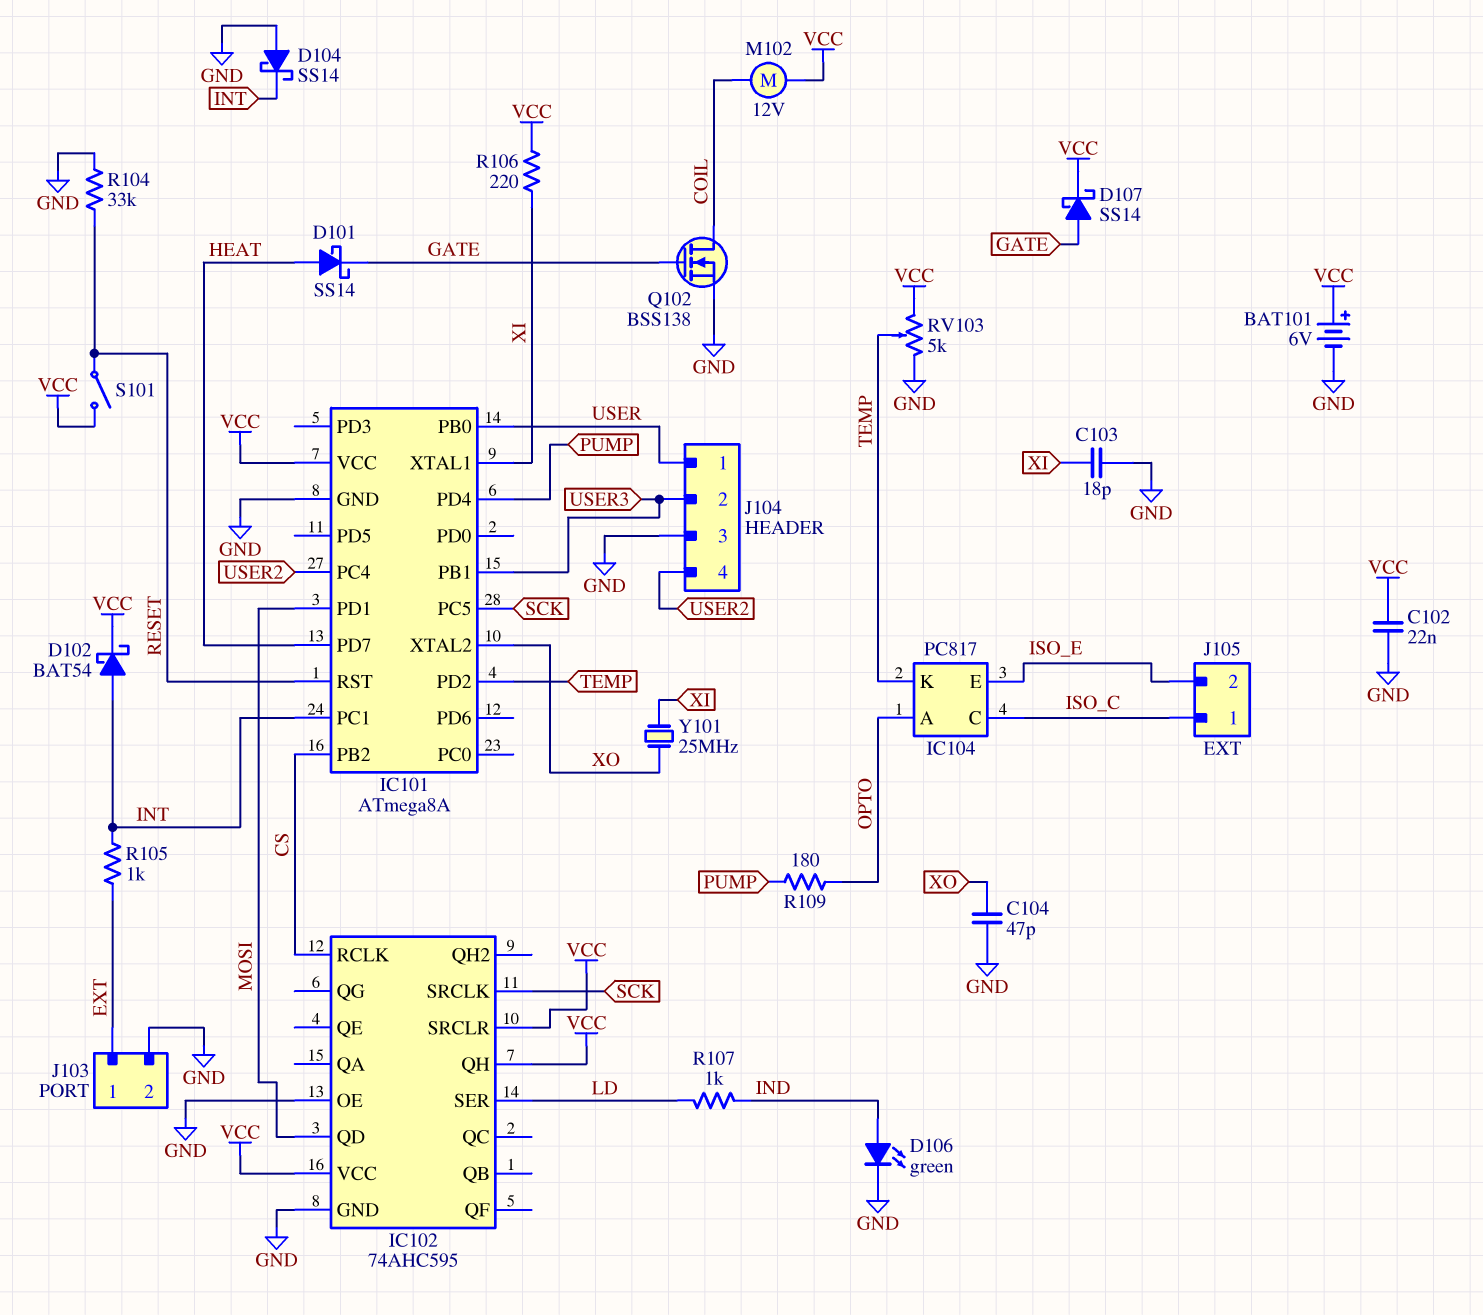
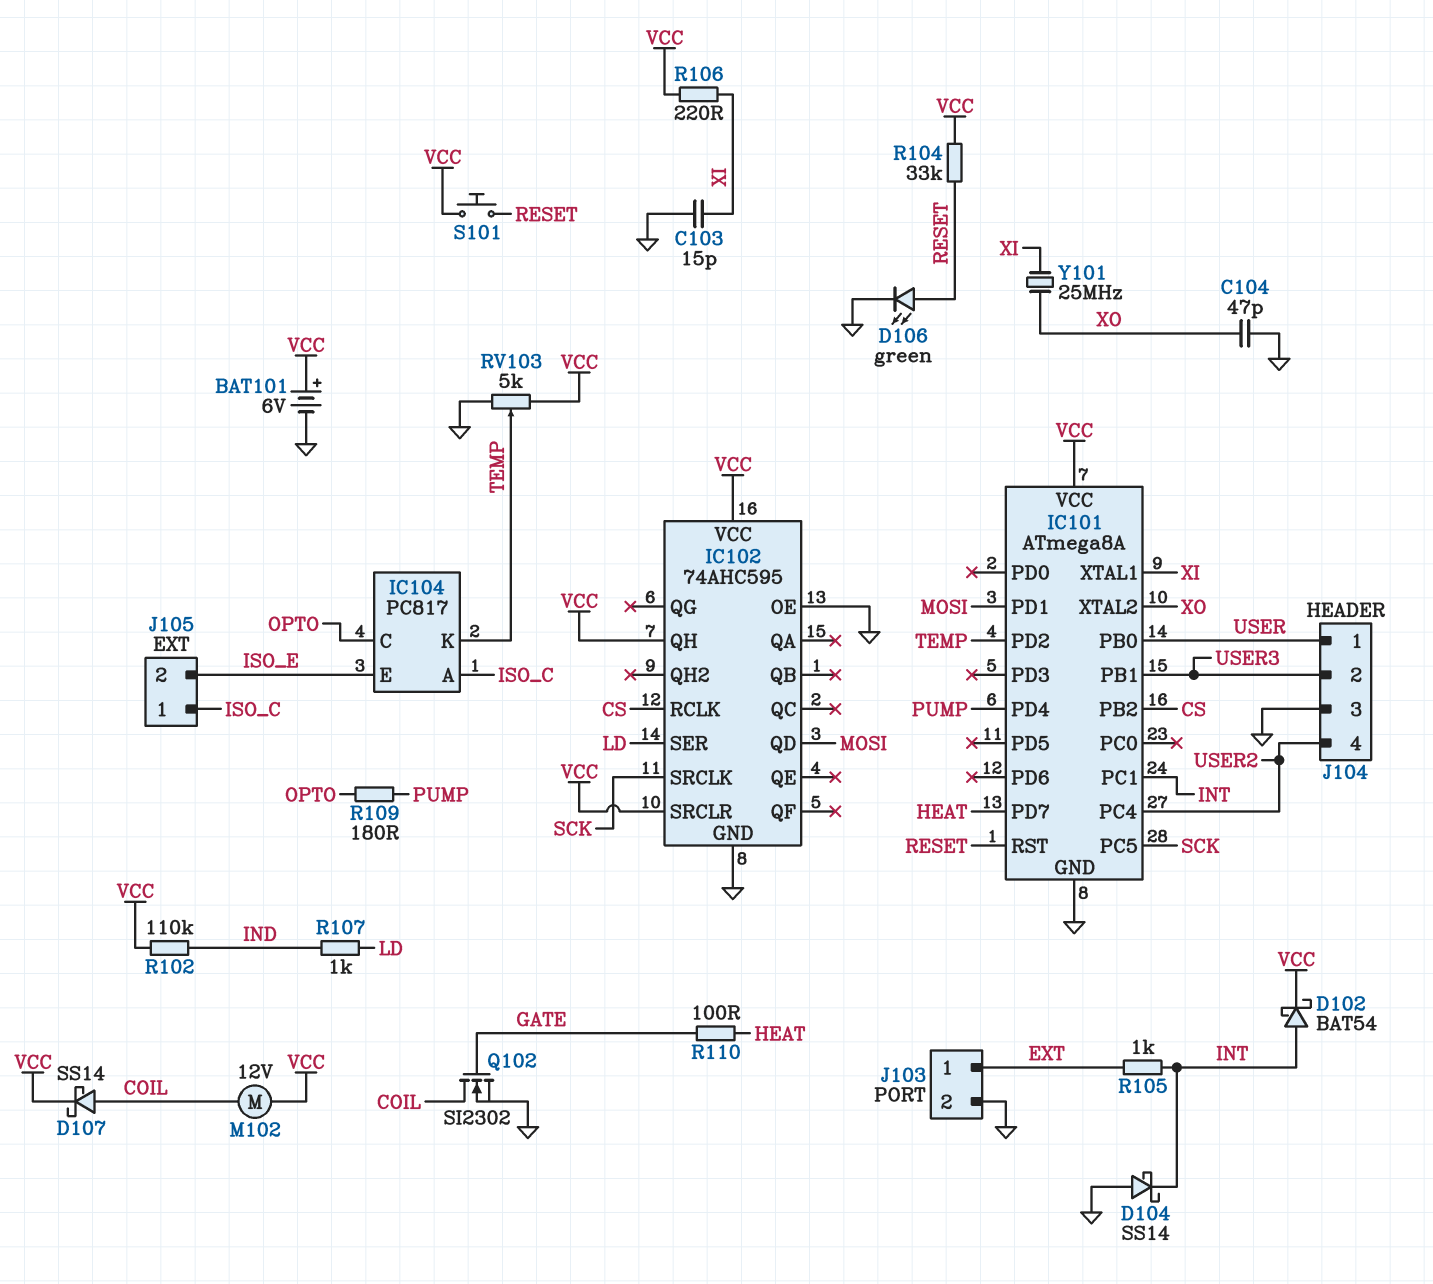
C102: 22nF (GND, VCC) -> none
C103: 18pF (GND, XI) -> 15pF (GND, XI)
D101: schottky SS14 (A HEAT, K GATE) -> none
D106: LED green (A IND, K GND) -> LED green (A RESET, K GND)
D107: schottky SS14 (A GATE, K VCC) -> schottky SS14 (A COIL, K VCC)
IC104 pin A: OPTO -> ISO_C
IC104 pin C: ISO_C -> OPTO
Q102: NMOS BSS138 (G GATE, D COIL, S GND) -> NMOS SI2302 (G GATE, D COIL, S GND)
R102: none -> 110k (IND, VCC)
R104: 33k (GND, RESET) -> 33k (RESET, VCC)
R110: none -> 100 (GATE, HEAT)
S101: switch (RESET, VCC) -> button (RESET, VCC)

